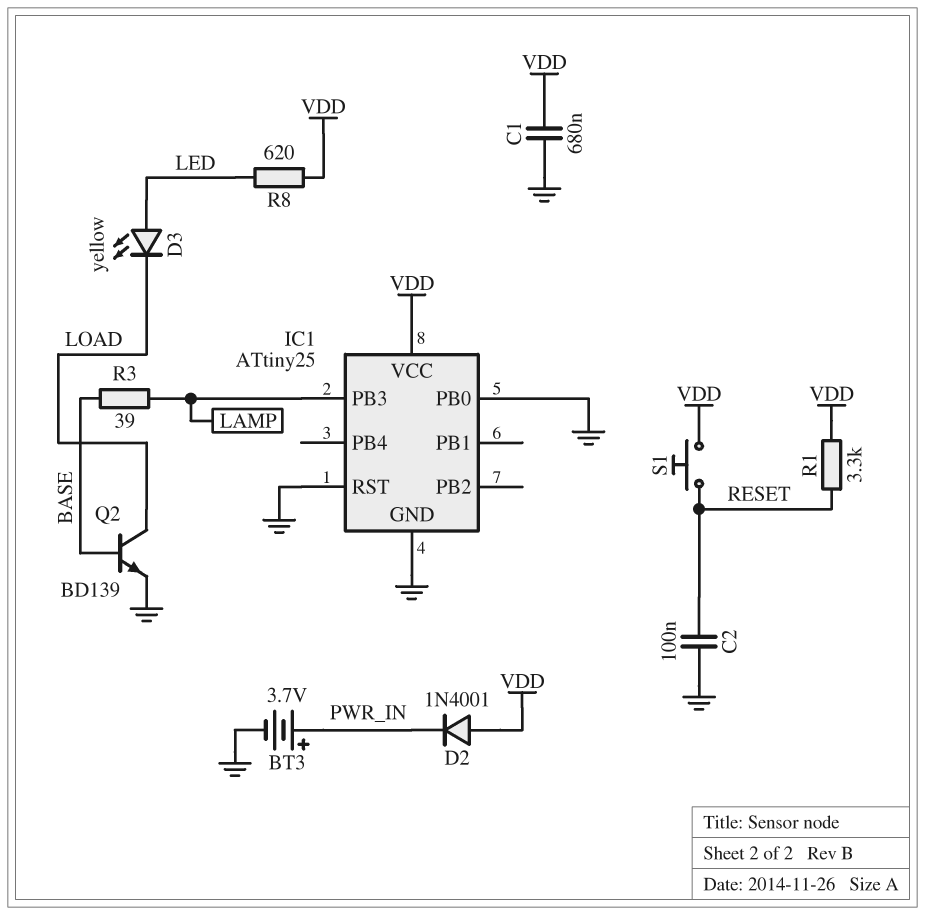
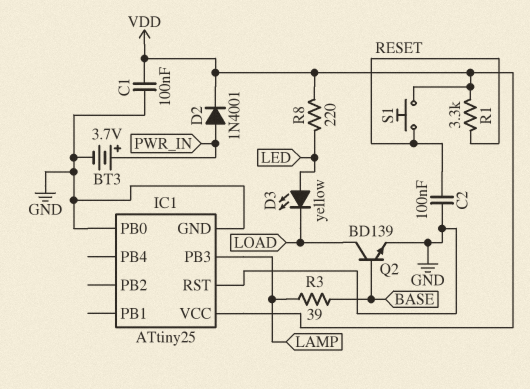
C1: 680nF (GND, VDD) -> 100nF (GND, VDD)
D2: diode 1N4001 (A VDD, K PWR_IN) -> diode 1N4001 (A PWR_IN, K VDD)
R8: 620 (LED, VDD) -> 220 (LED, VDD)

